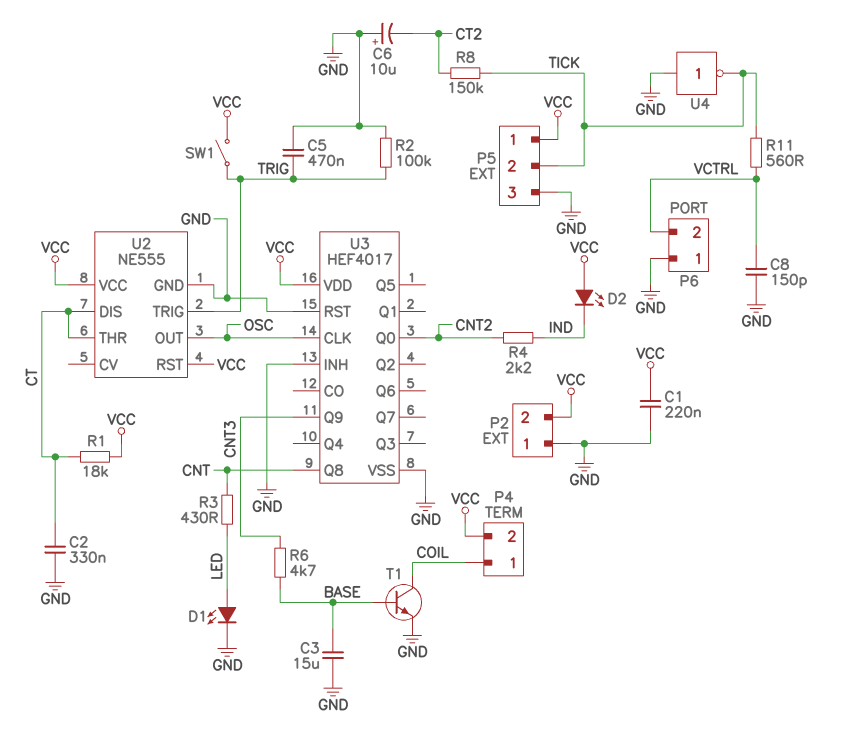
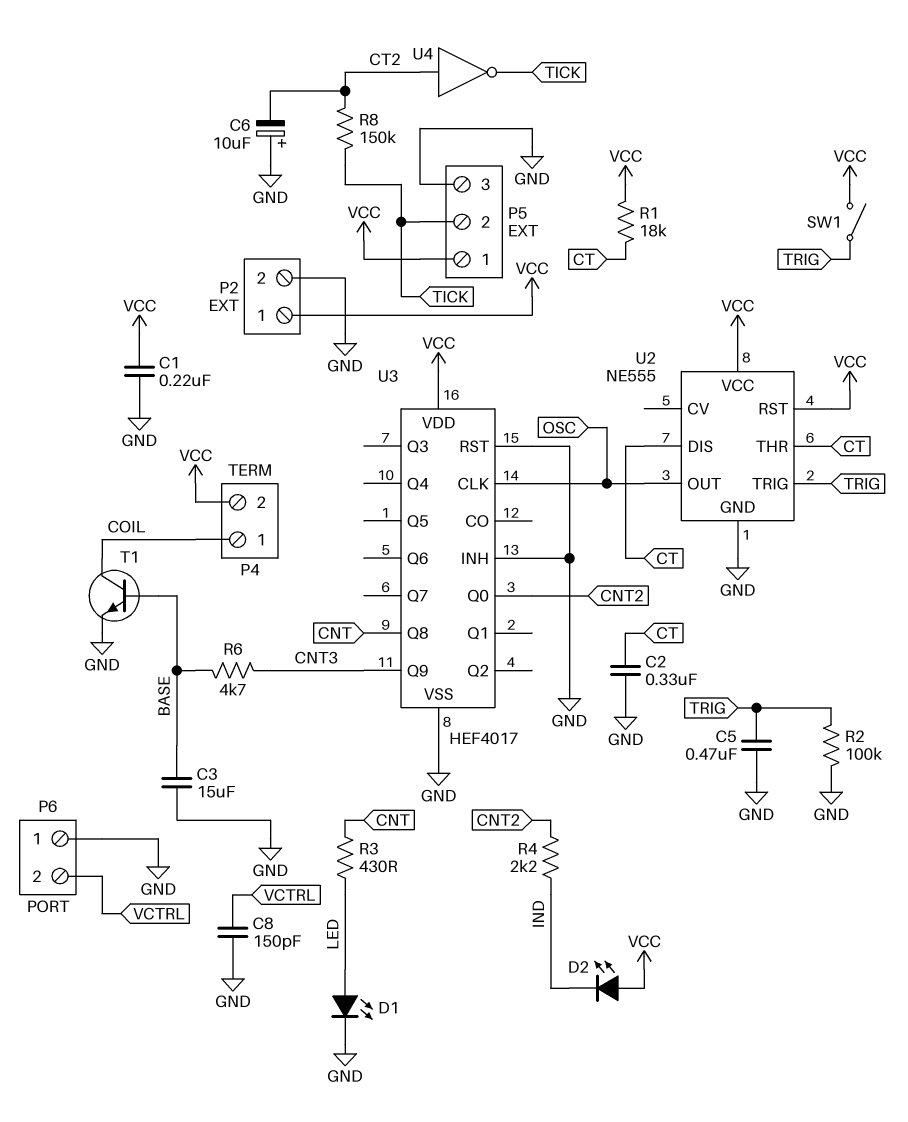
P2 pin 1: GND -> VCC
P2 pin 2: VCC -> GND
R11: 560 (TICK, VCTRL) -> none
U4: NOT (in GND, out TICK) -> NOT (in CT2, out TICK)

